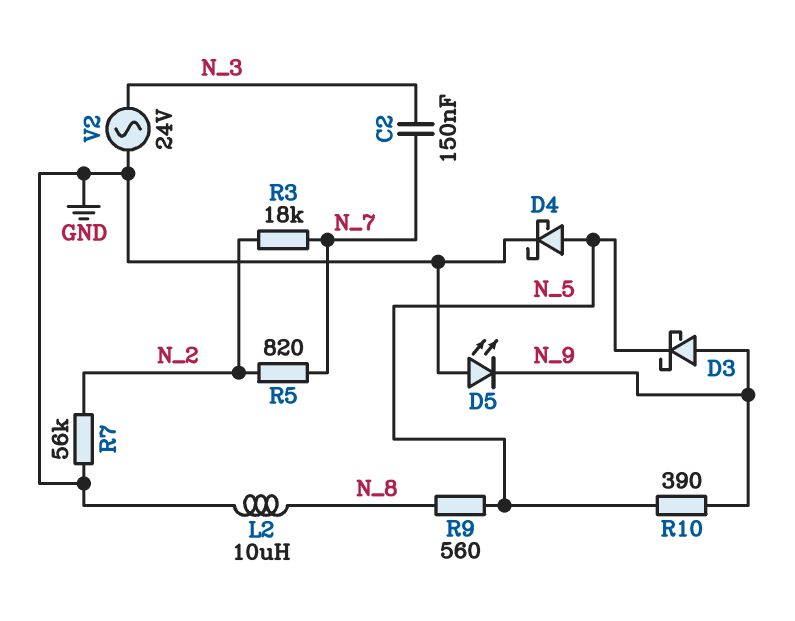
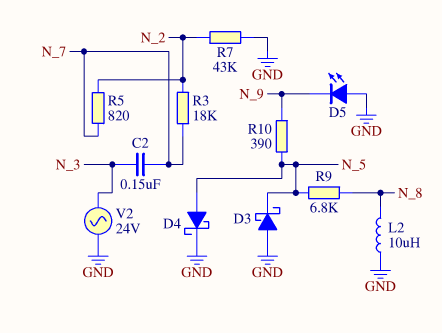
D3: schottky (A N_9, K N_5) -> schottky (A GND, K N_5)
R7: 56k (GND, N_2) -> 43k (GND, N_2)
R9: 560 (N_5, N_8) -> 6.8k (N_5, N_8)

